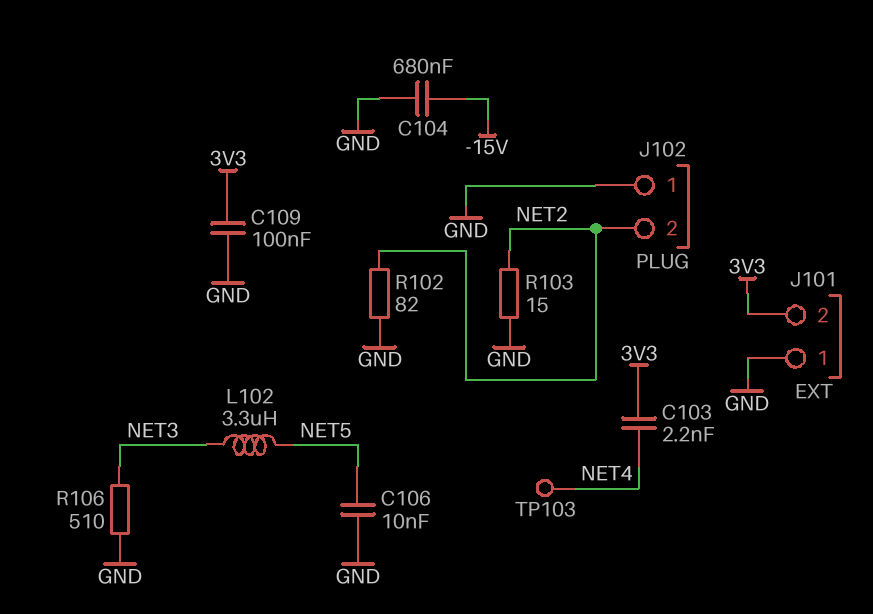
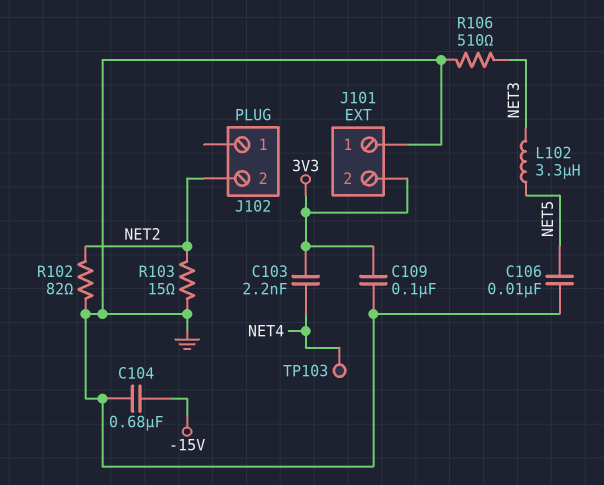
J102 pin 1: GND -> none

